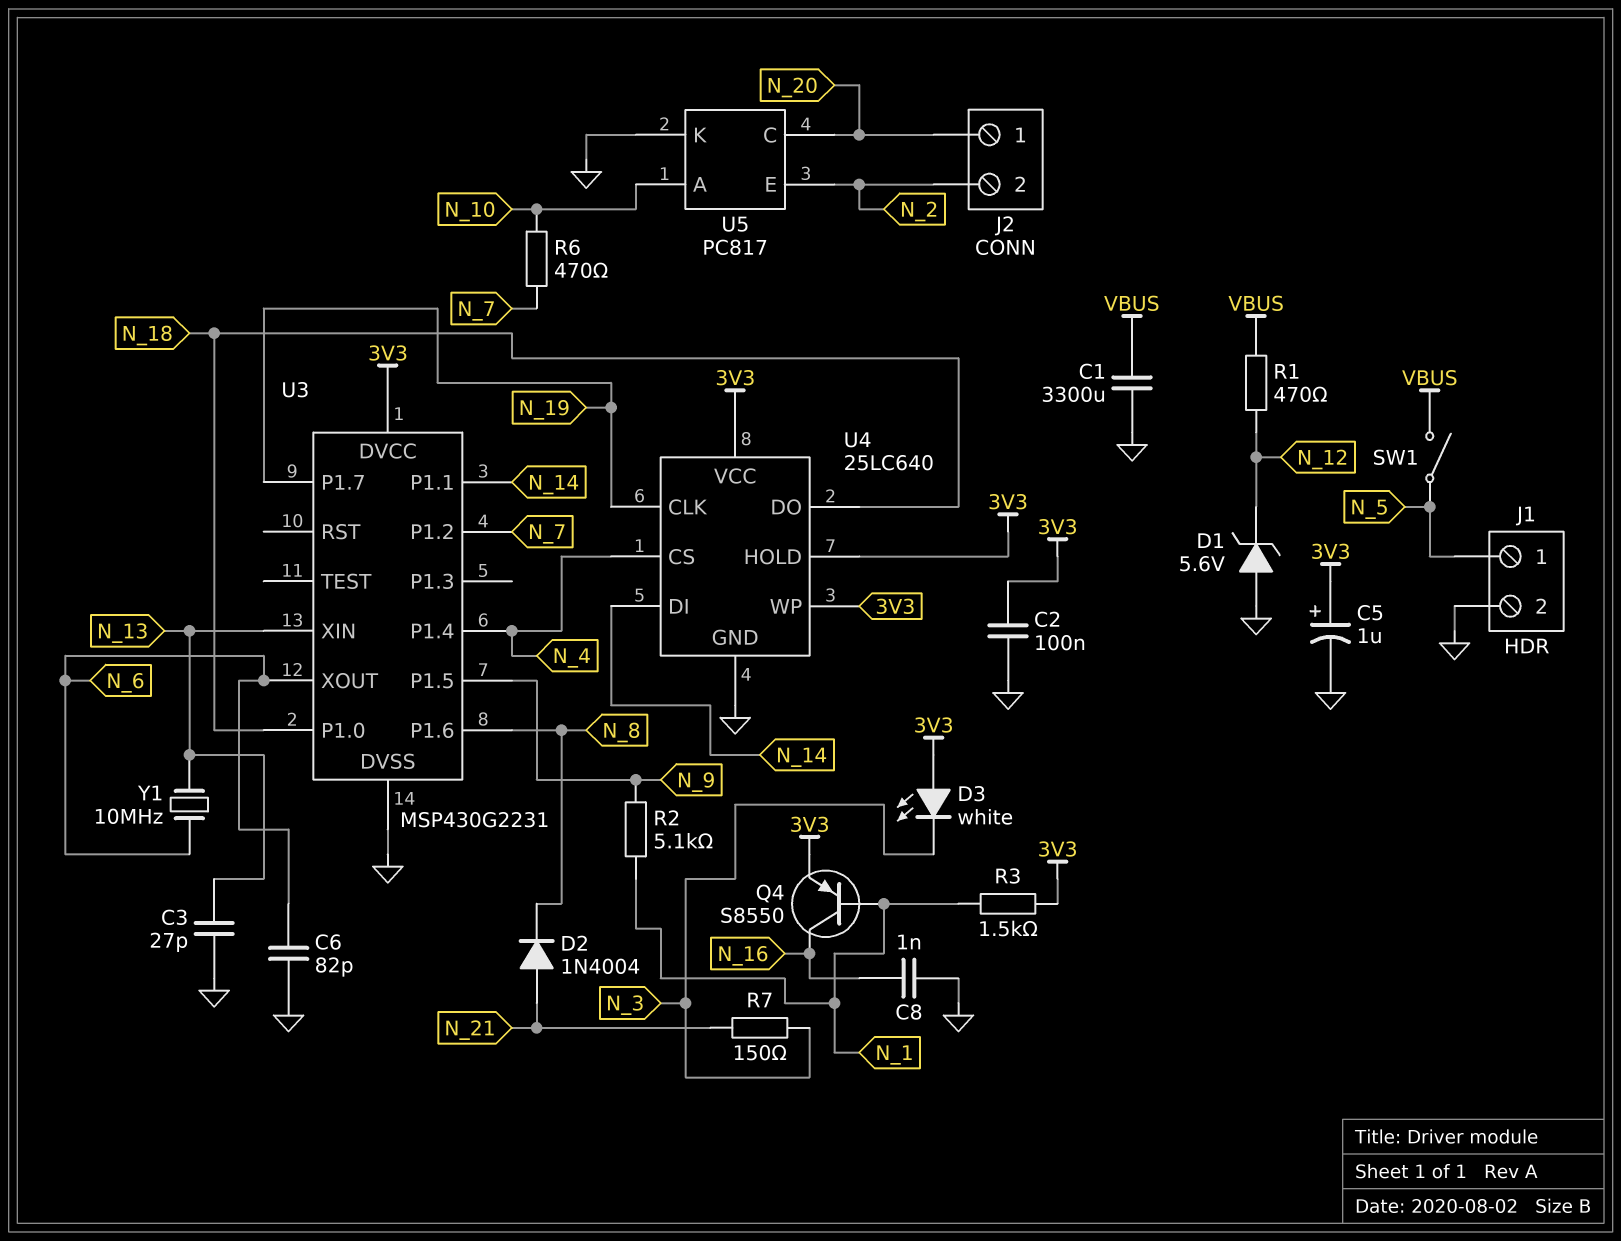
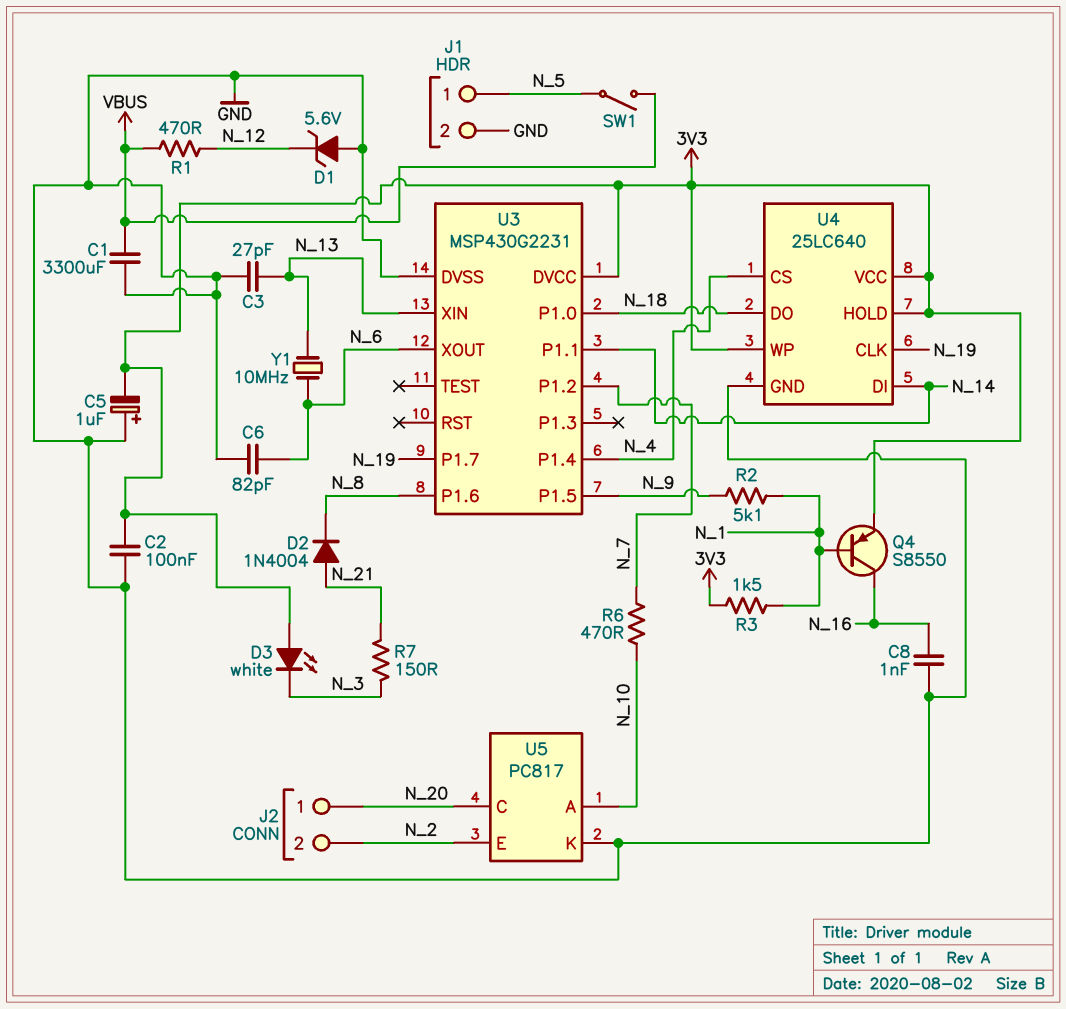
C5: 1uF (plus 3V3, minus GND) -> 1uF (plus GND, minus 3V3)

